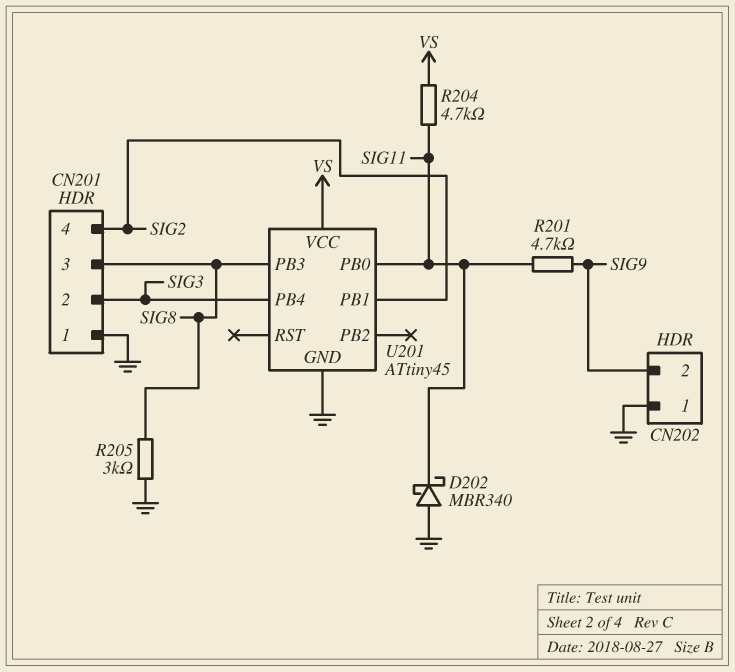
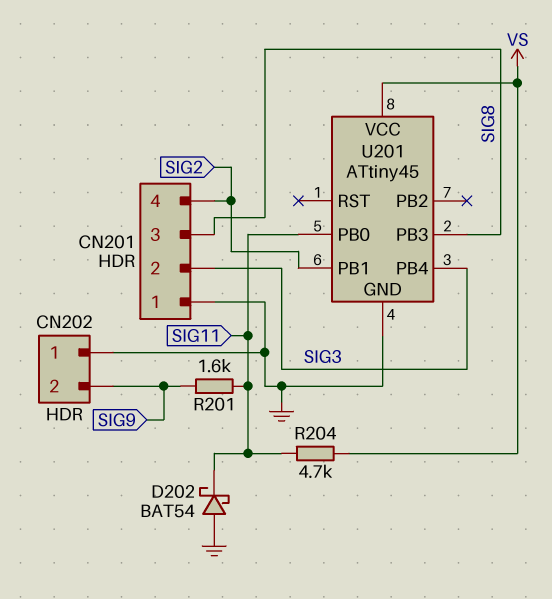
D202: schottky MBR340 (A GND, K SIG11) -> schottky BAT54 (A GND, K SIG11)
R201: 4.7k (SIG9, SIG11) -> 1.6k (SIG9, SIG11)
R205: 3k (GND, SIG8) -> none

